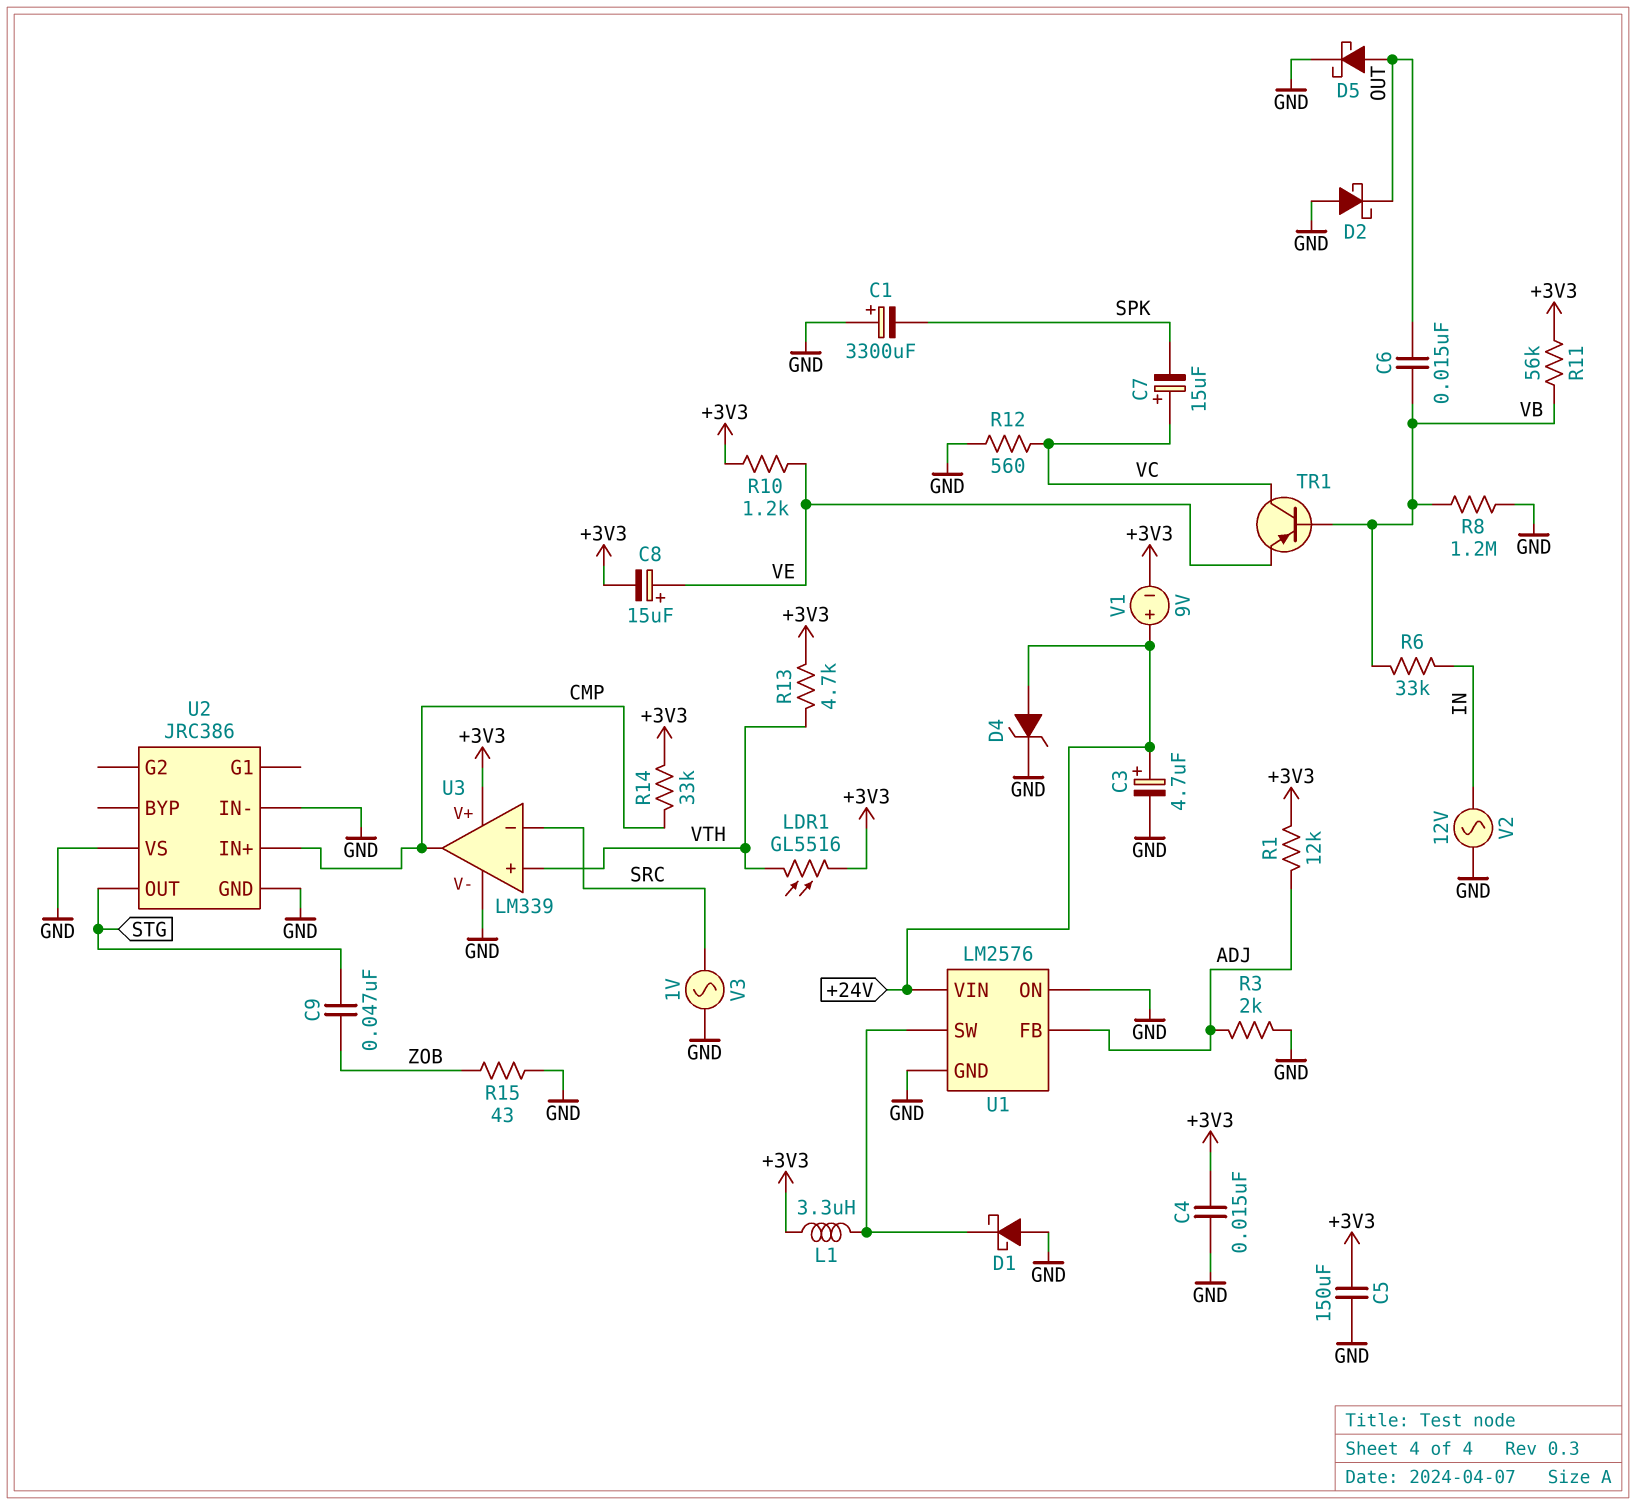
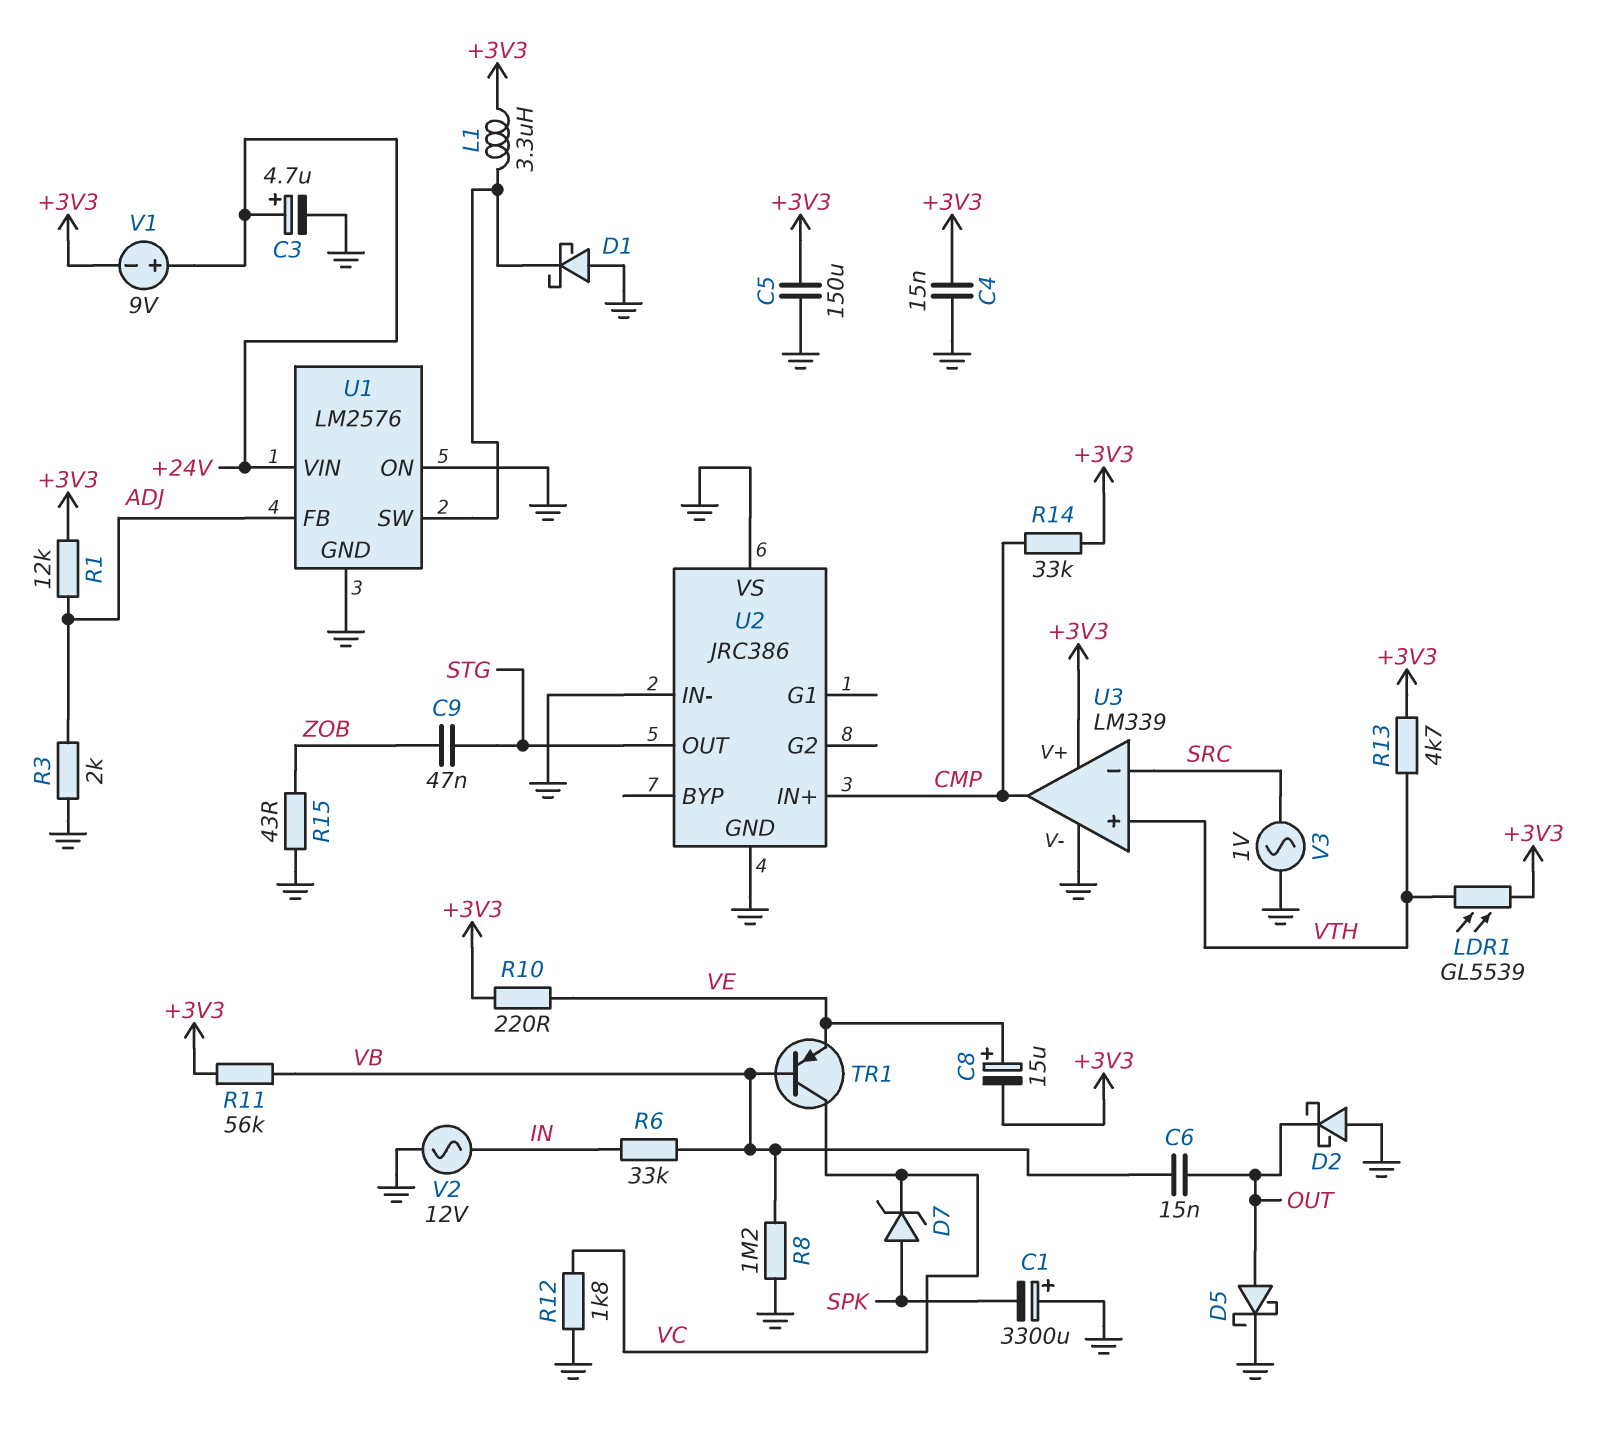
C7: 15uF (plus VC, minus SPK) -> none
D4: zener (A +24V, K GND) -> none
D7: none -> zener (A SPK, K VC)
LDR1: GL5516 (+3V3, VTH) -> GL5539 (+3V3, VTH)
R10: 1.2k (+3V3, VE) -> 220 (+3V3, VE)
R12: 560 (GND, VC) -> 1.8k (GND, VC)

